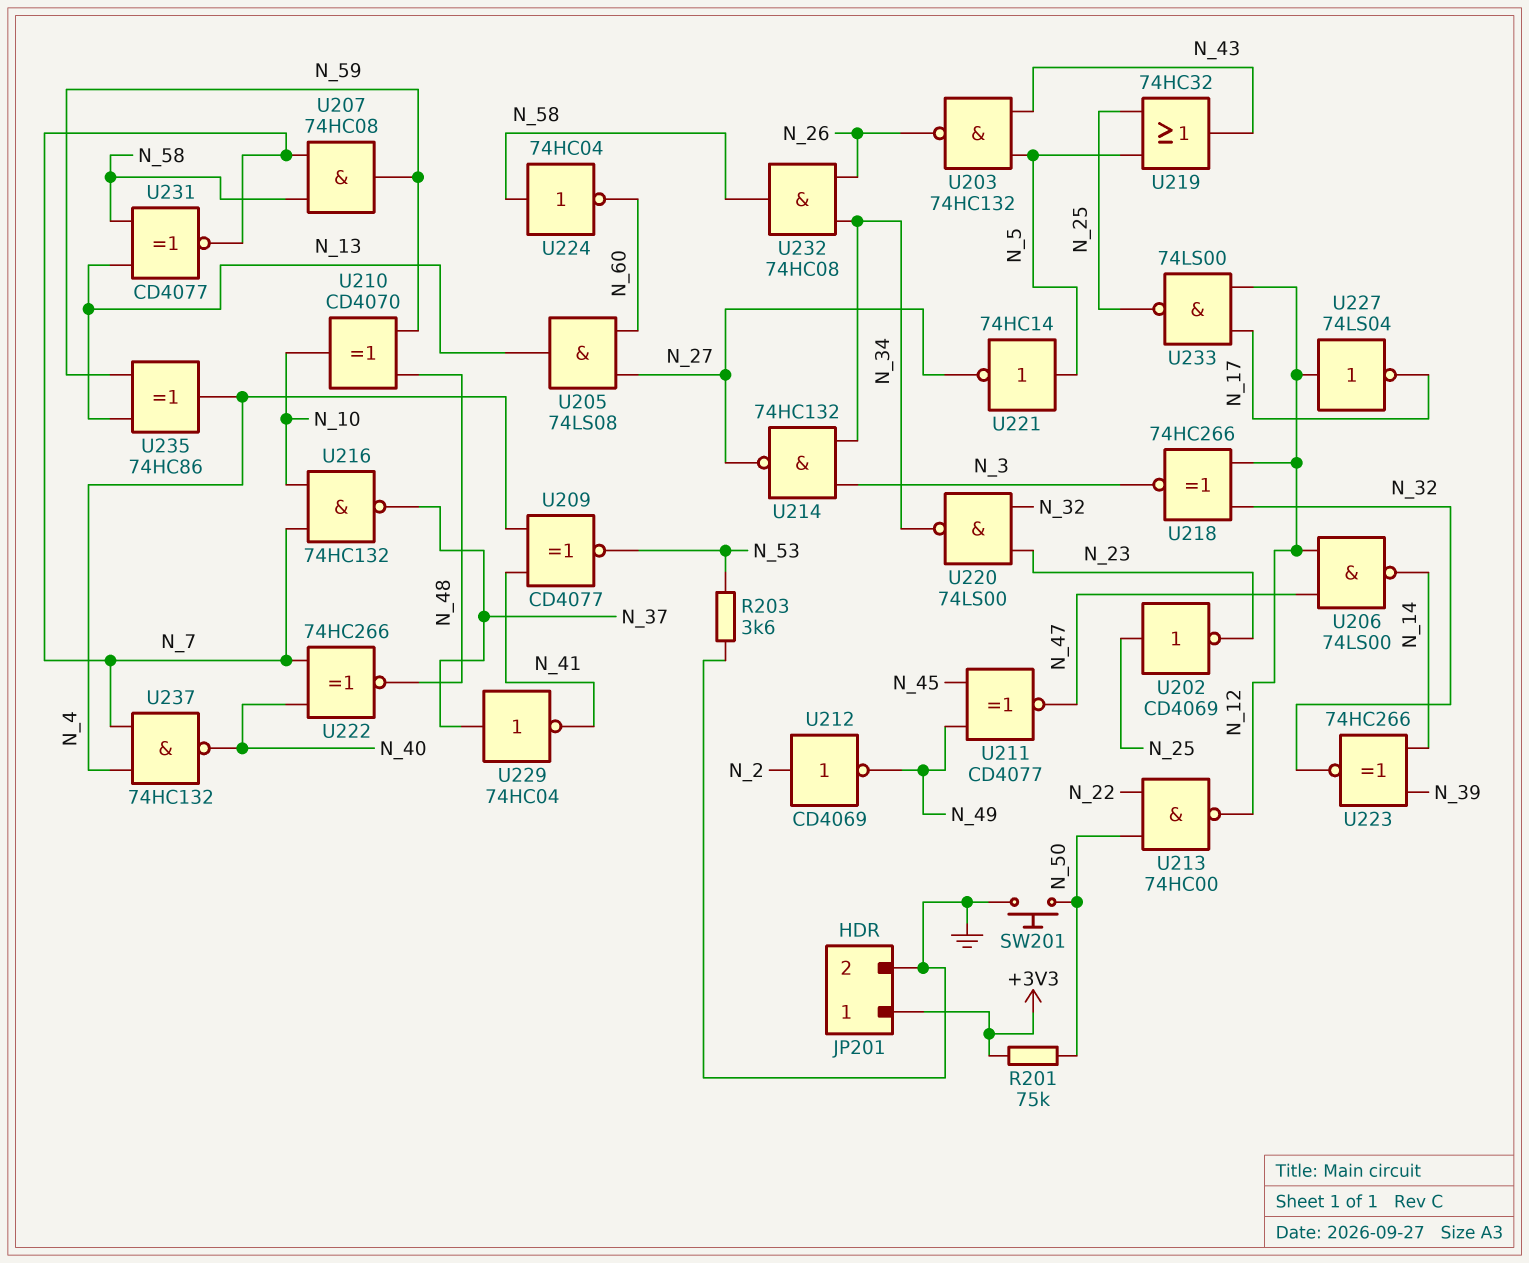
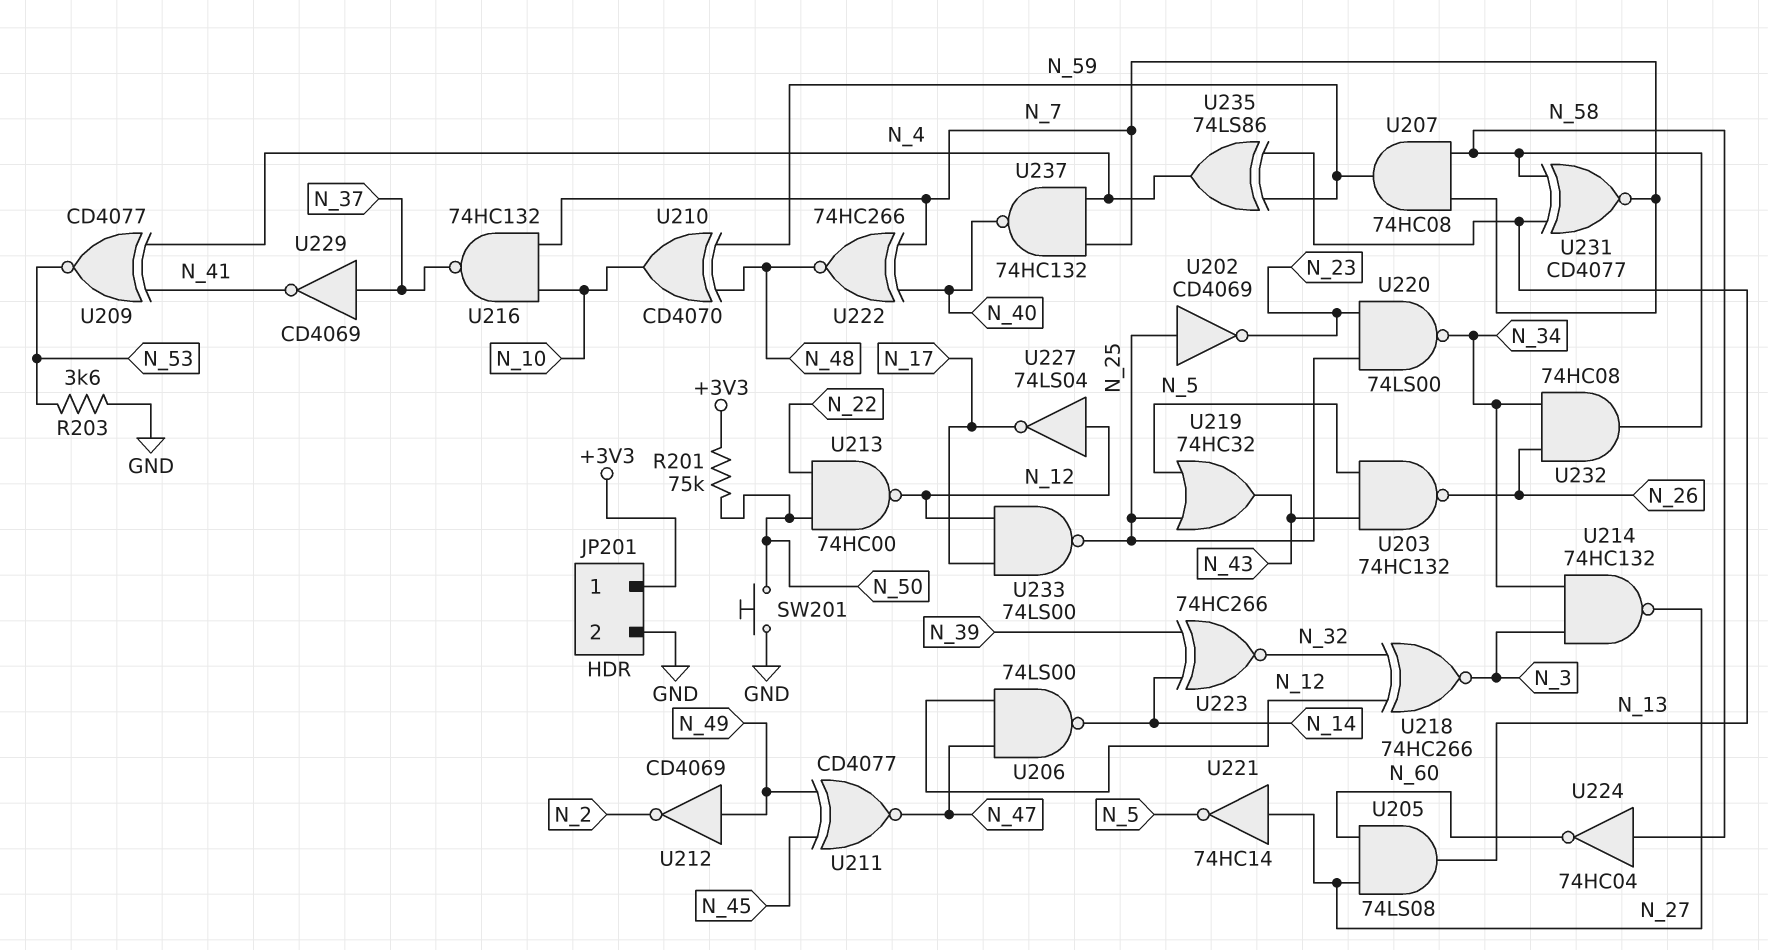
U212: NOT CD4069 (in N_2, out N_49) -> NOT CD4069 (in N_49, out N_2)
U220: NAND 74LS00 (in N_23, in N_32, out N_34) -> NAND 74LS00 (in N_23, in N_25, out N_34)
U221: NOT 74HC14 (in N_5, out N_27) -> NOT 74HC14 (in N_27, out N_5)
U229: NOT 74HC04 (in N_37, out N_41) -> NOT CD4069 (in N_37, out N_41)
U235: XOR 74HC86 (in N_13, in N_59, out N_4) -> XOR 74LS86 (in N_13, in N_59, out N_4)

